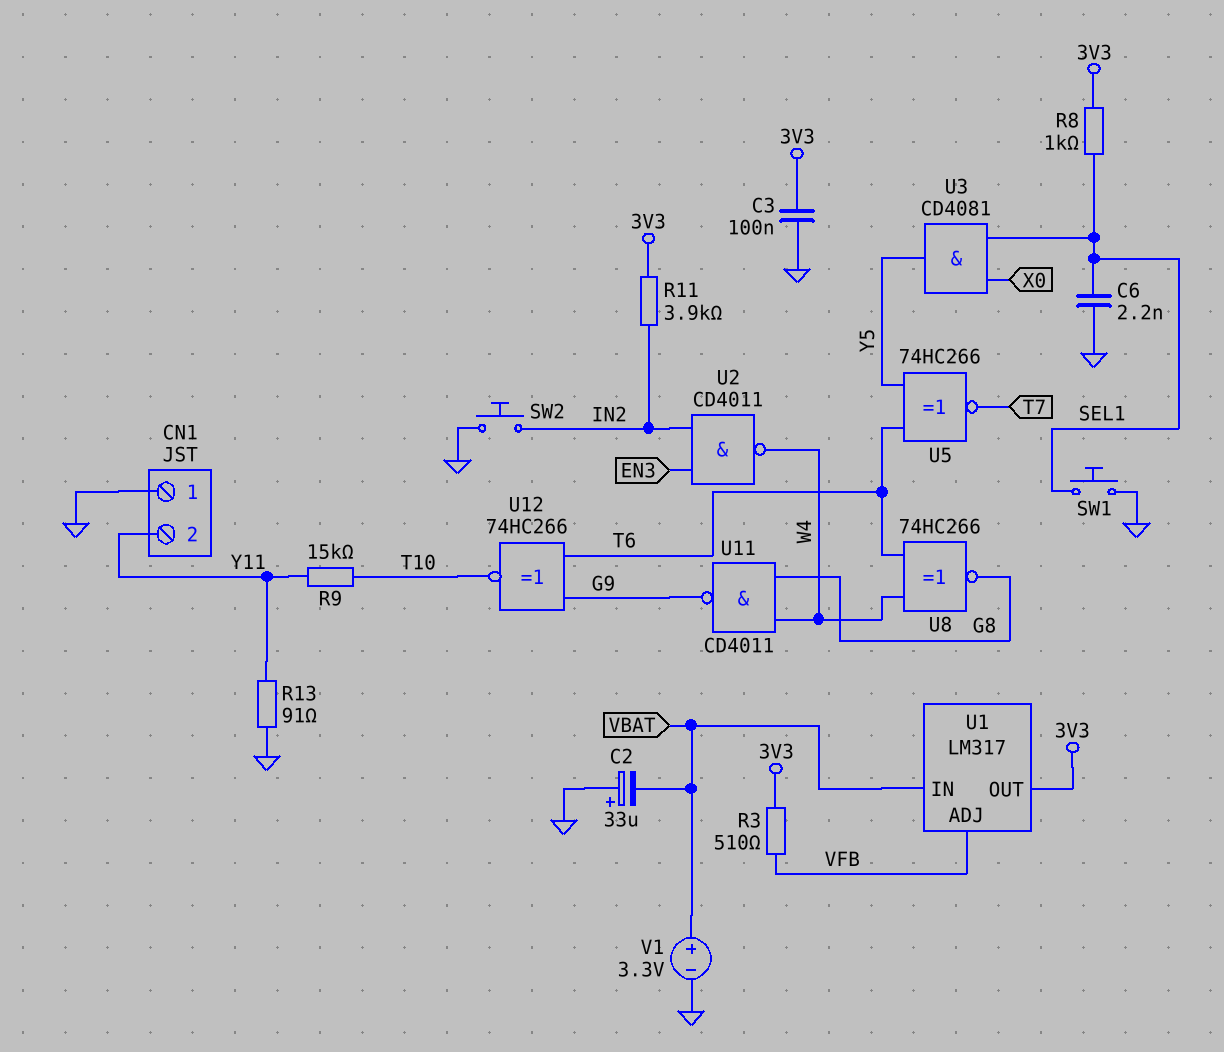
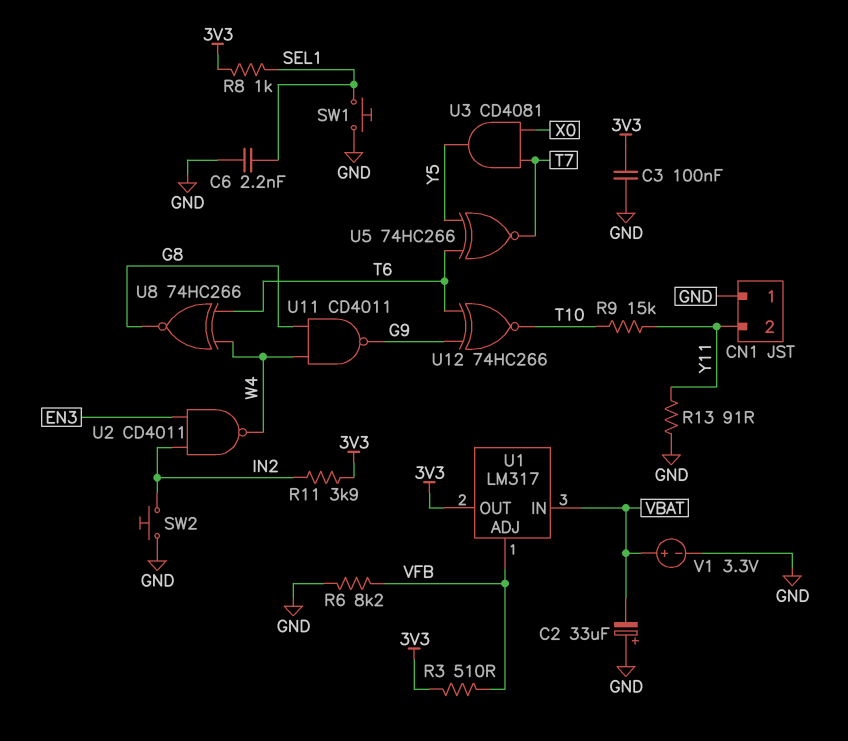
R6: none -> 8.2k (GND, VFB)
U3: AND CD4081 (in SEL1, in X0, out Y5) -> AND CD4081 (in T7, in X0, out Y5)

